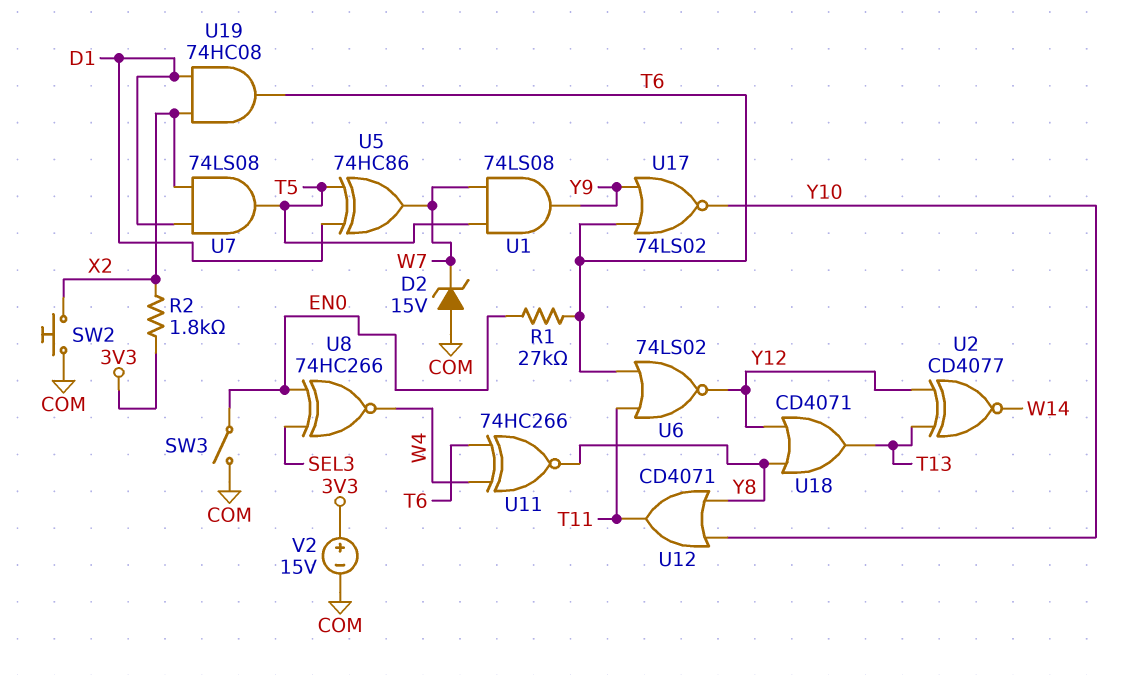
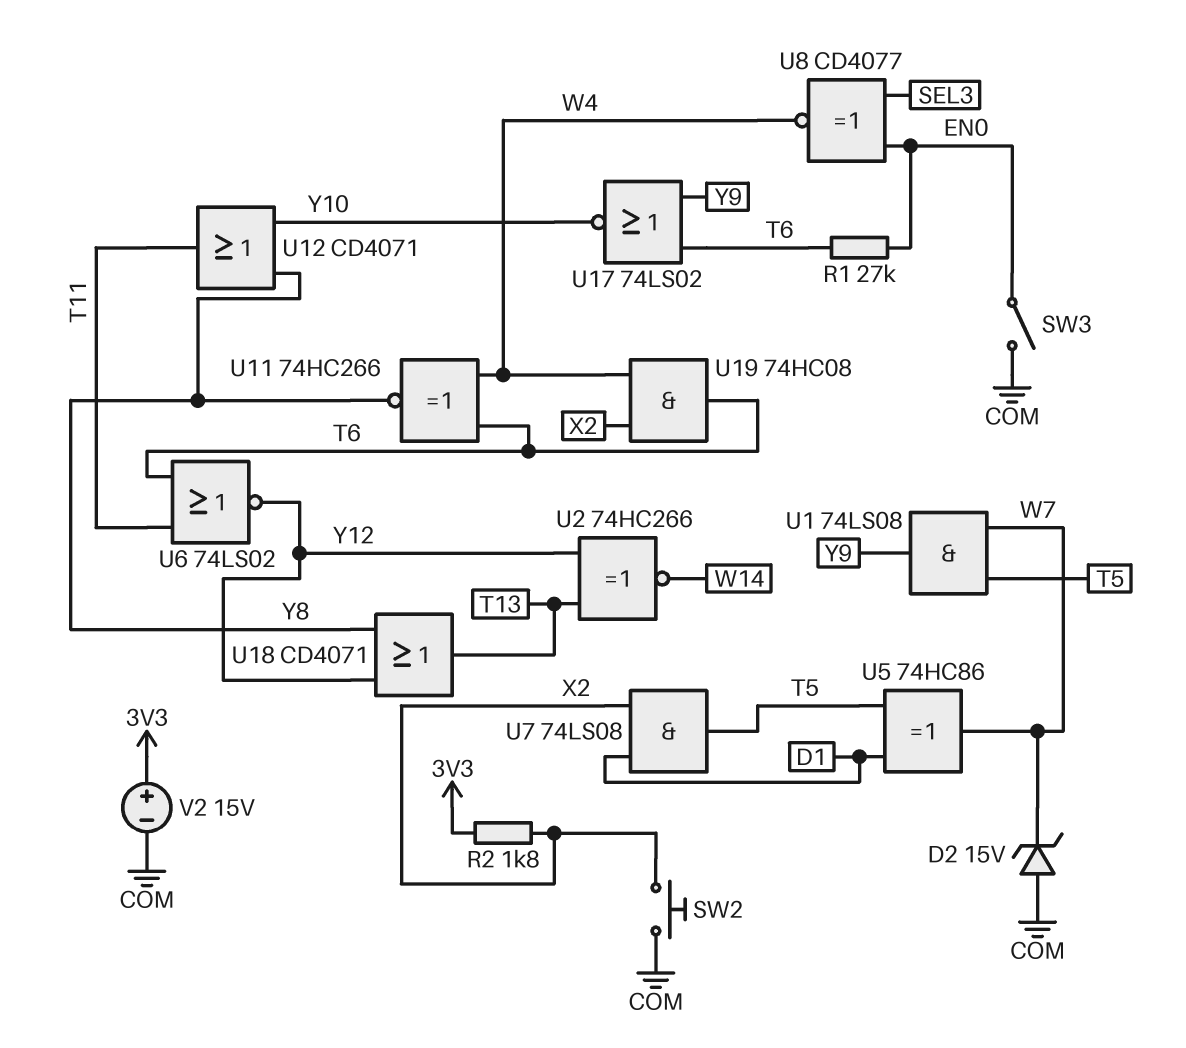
U2: XNOR CD4077 (in T13, in Y12, out W14) -> XNOR 74HC266 (in T13, in Y12, out W14)
U8: XNOR 74HC266 (in EN0, in SEL3, out W4) -> XNOR CD4077 (in EN0, in SEL3, out W4)
U19: AND 74HC08 (in D1, in X2, out T6) -> AND 74HC08 (in W4, in X2, out T6)

